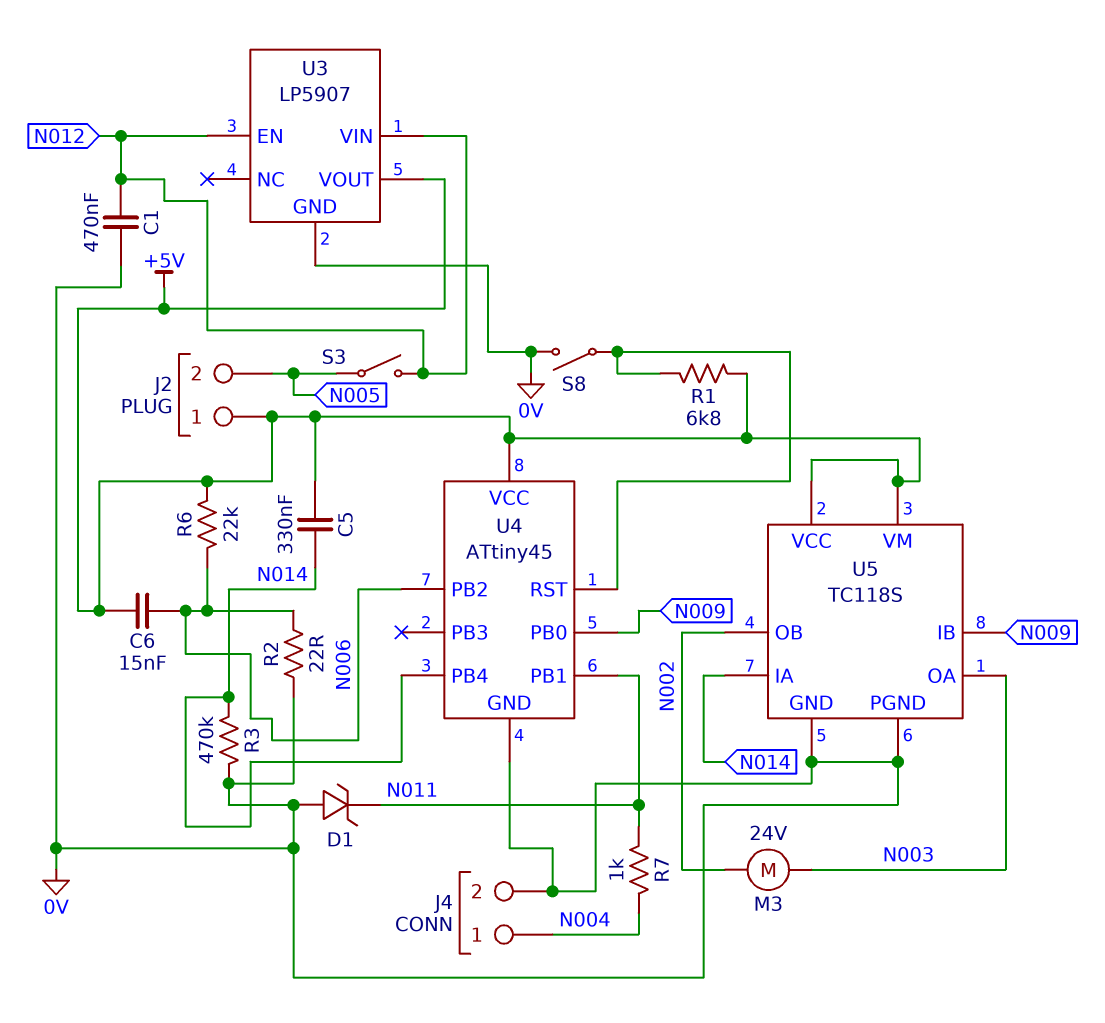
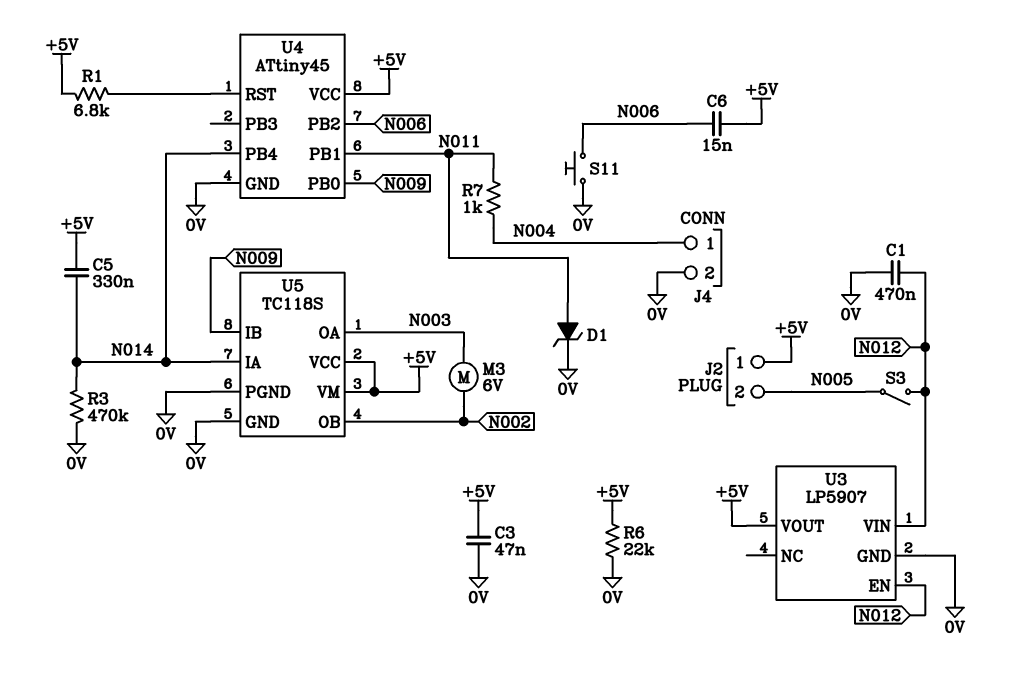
C3: none -> 47nF (+5V, 0V)
D1: zener (A 0V, K N011) -> zener (A N011, K 0V)
M3: motor 24V (N002, N003) -> motor 6V (N002, N003)
R2: 22 (0V, N006) -> none
R6: 22k (+5V, N006) -> 22k (+5V, 0V)
S8: switch (0V, U4/RST) -> none
S11: none -> button (0V, N006)

